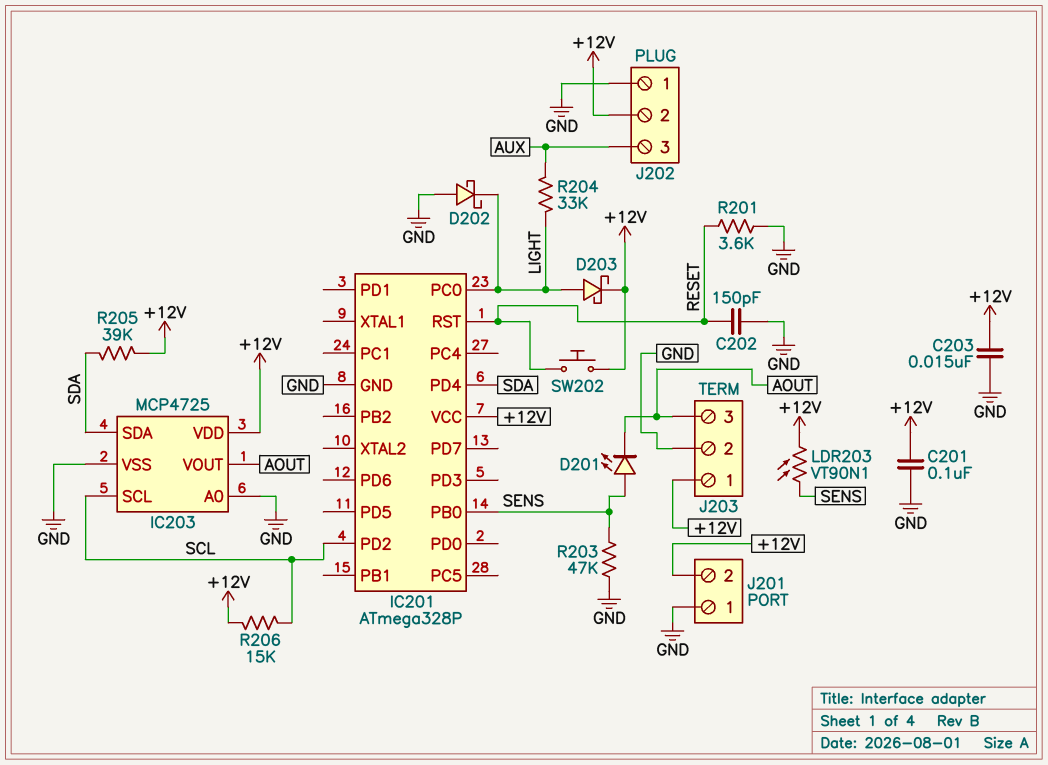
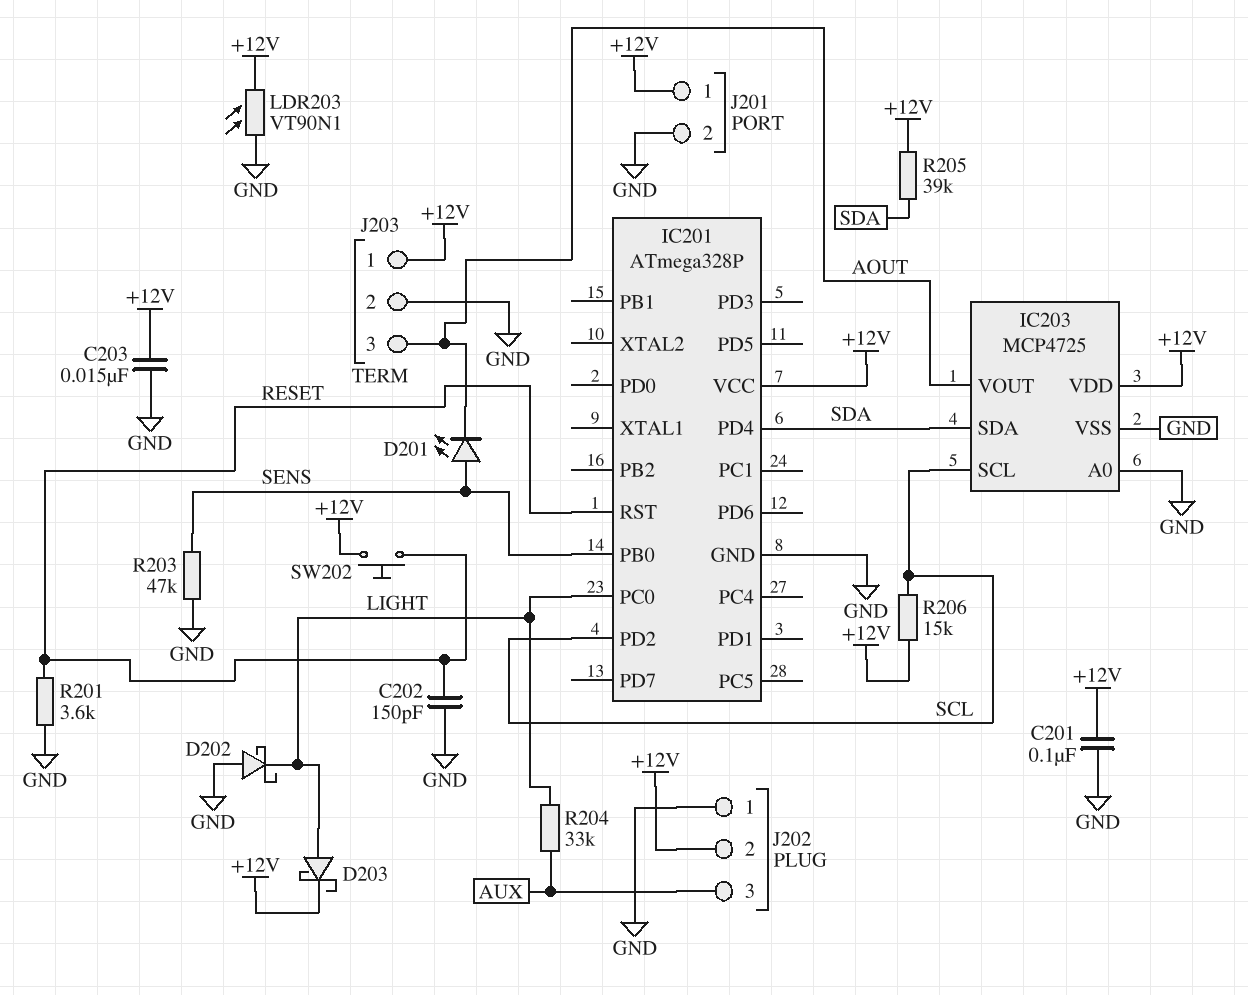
J201 pin 1: GND -> +12V
J201 pin 2: +12V -> GND
LDR203: VT90N1 (+12V, SENS) -> VT90N1 (+12V, GND)

